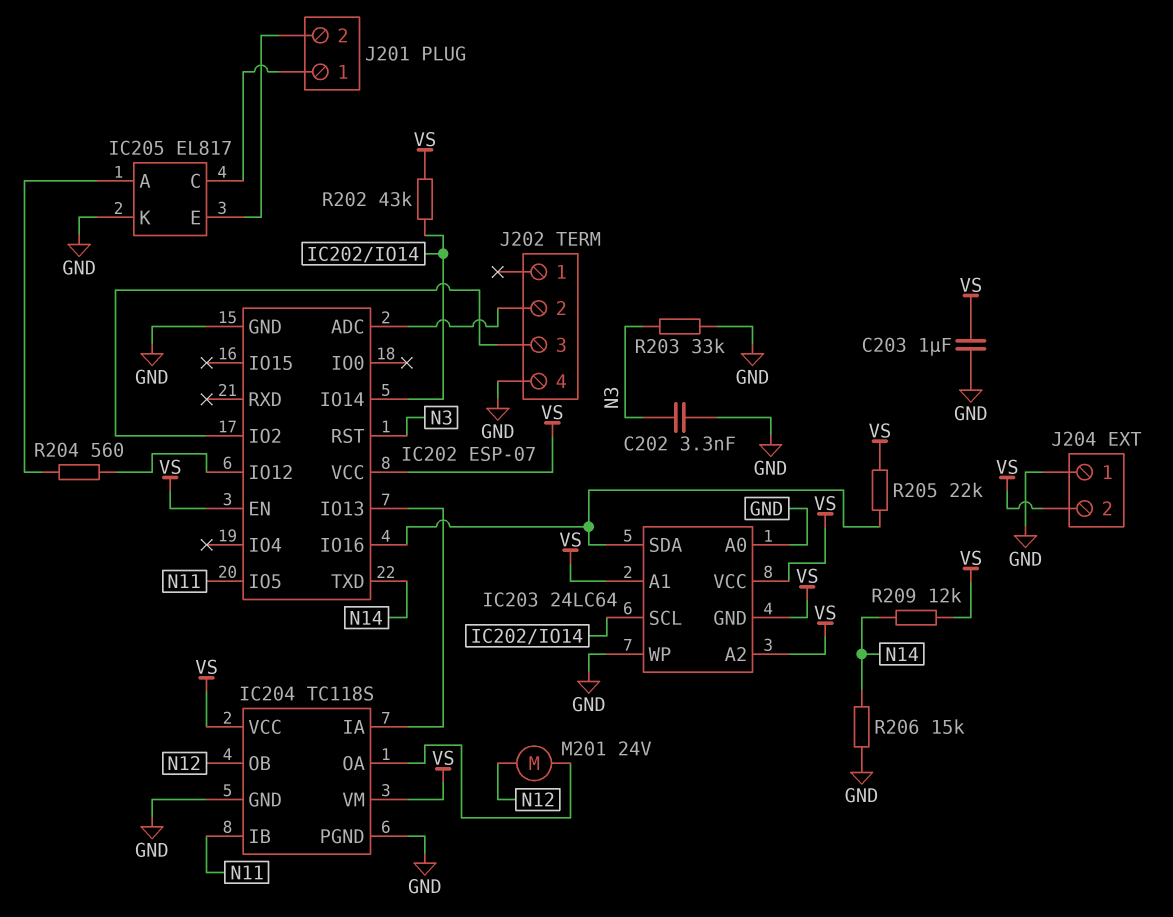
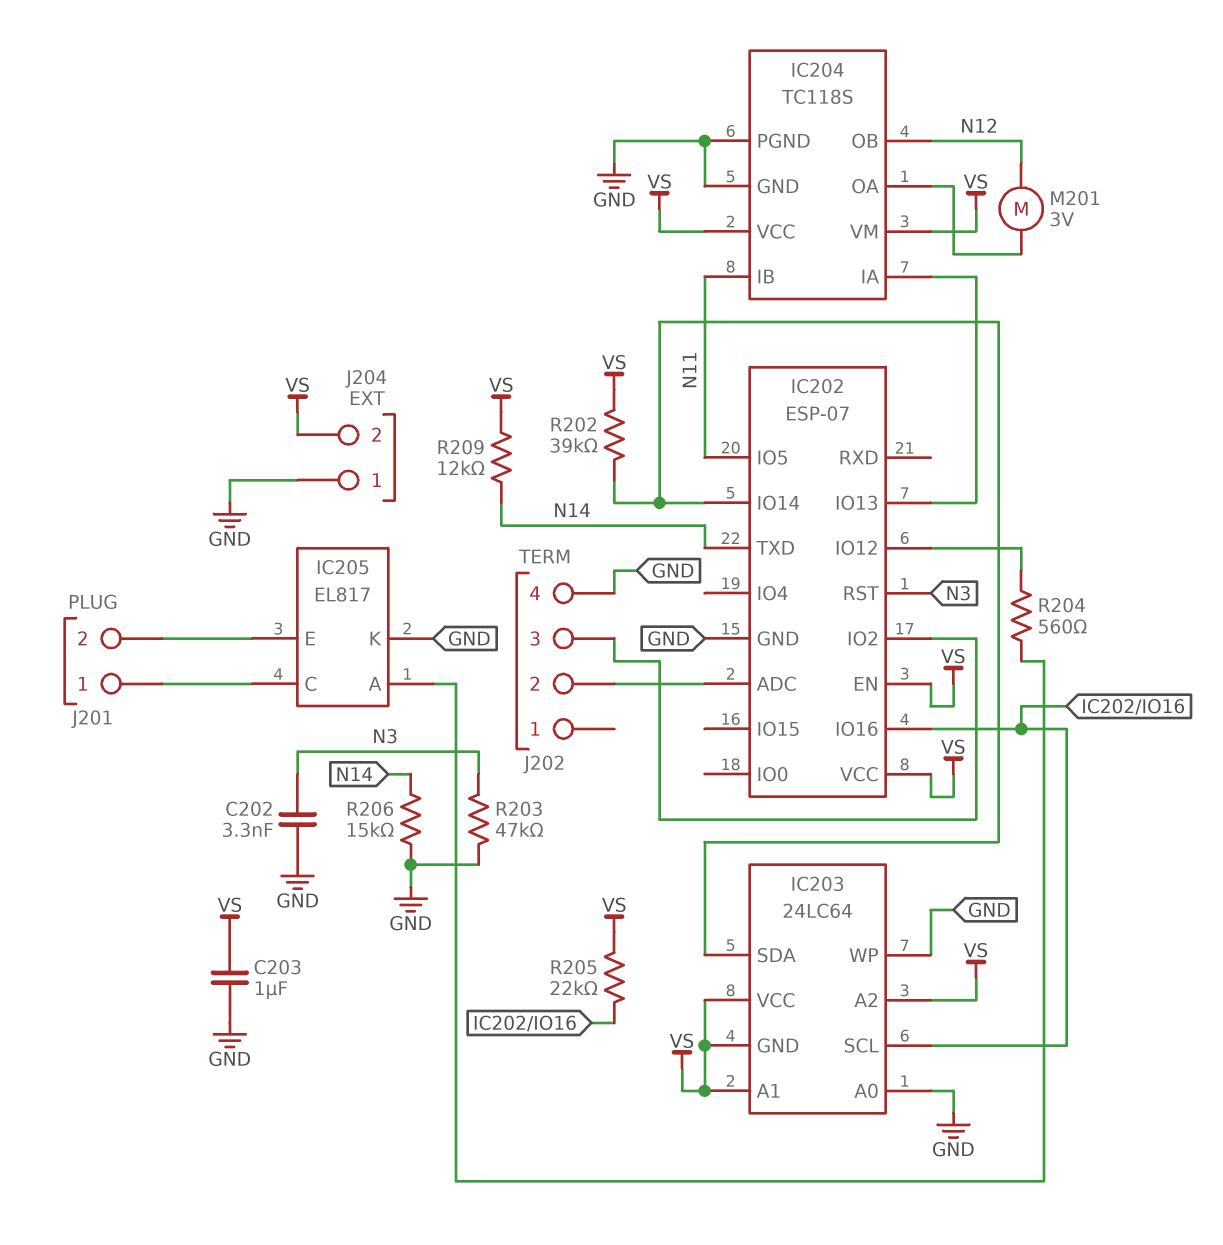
IC203 pin SCL: IC202/IO14 -> IC202/IO16
IC203 pin SDA: IC202/IO16 -> IC202/IO14
M201: motor 24V (IC204/OA, N12) -> motor 3V (IC204/OA, N12)
R202: 43k (IC202/IO14, VS) -> 39k (IC202/IO14, VS)
R203: 33k (GND, N3) -> 47k (GND, N3)

